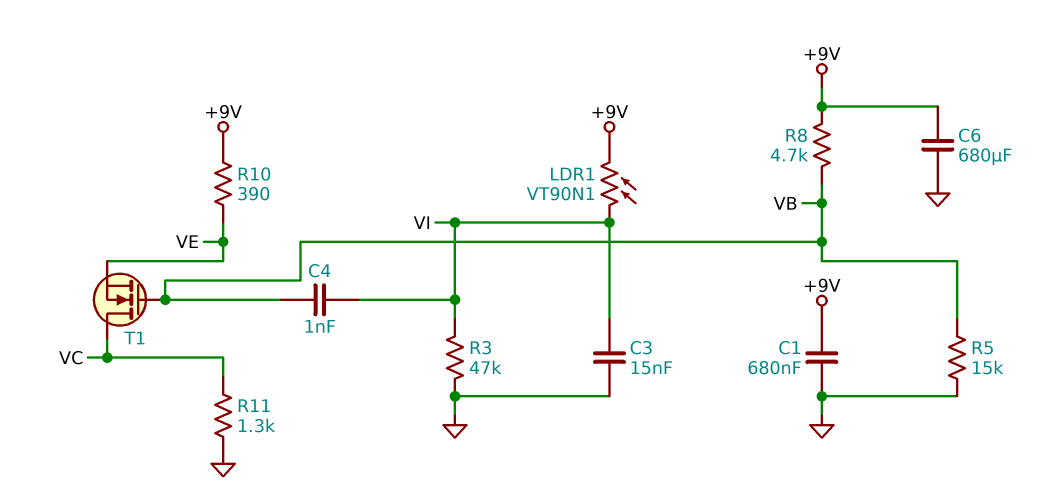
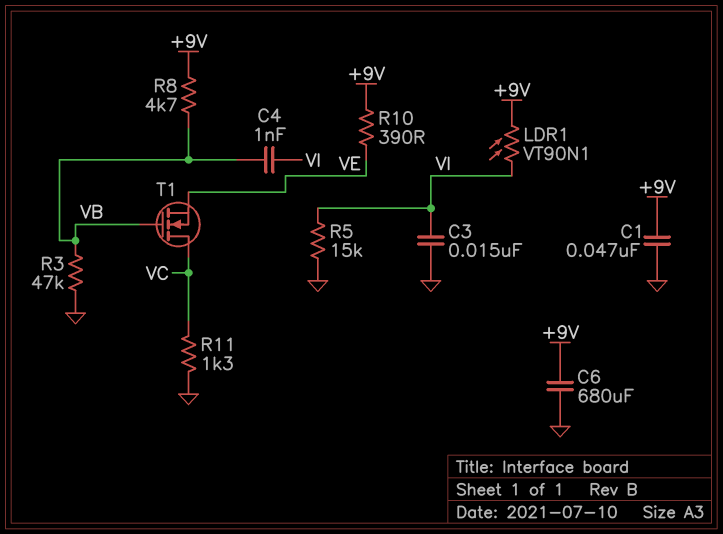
C1: 680nF (+9V, GND) -> 47nF (+9V, GND)
R3: 47k (GND, VI) -> 47k (GND, VB)
R5: 15k (GND, VB) -> 15k (GND, VI)

